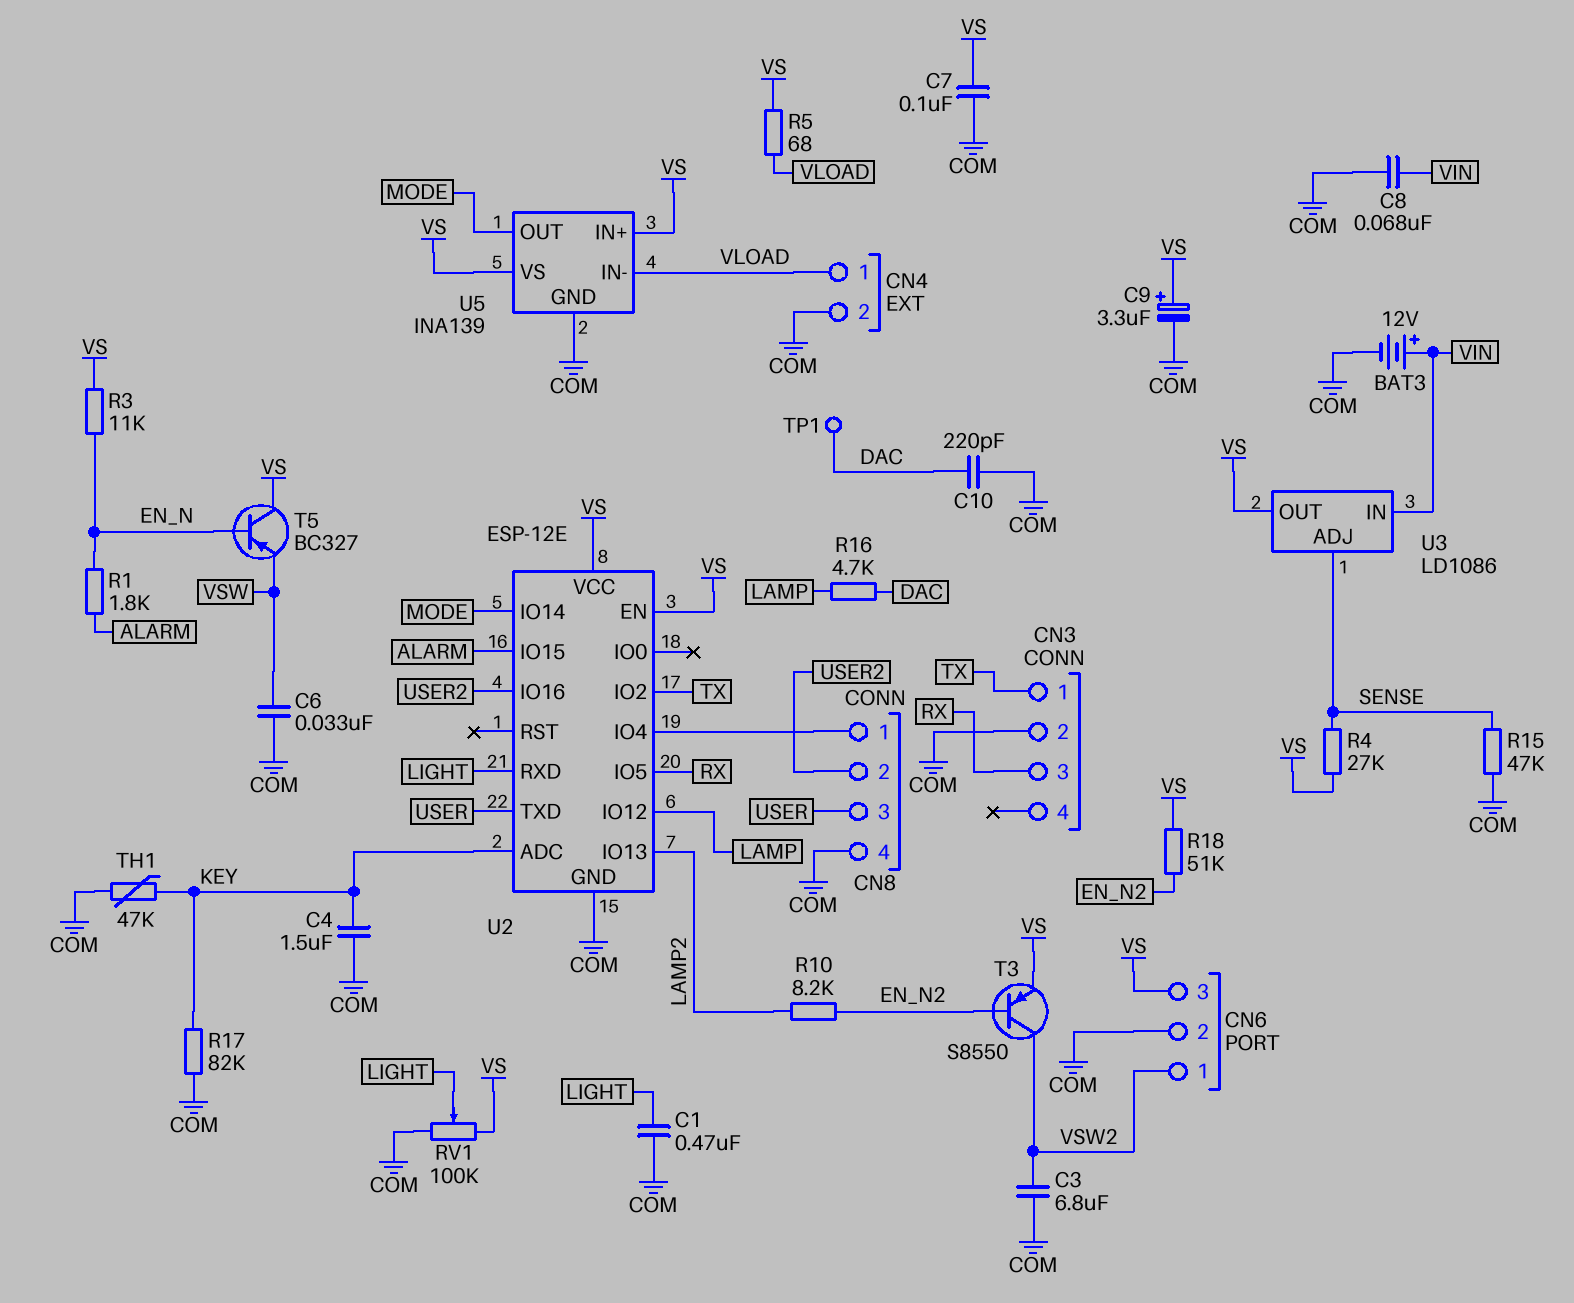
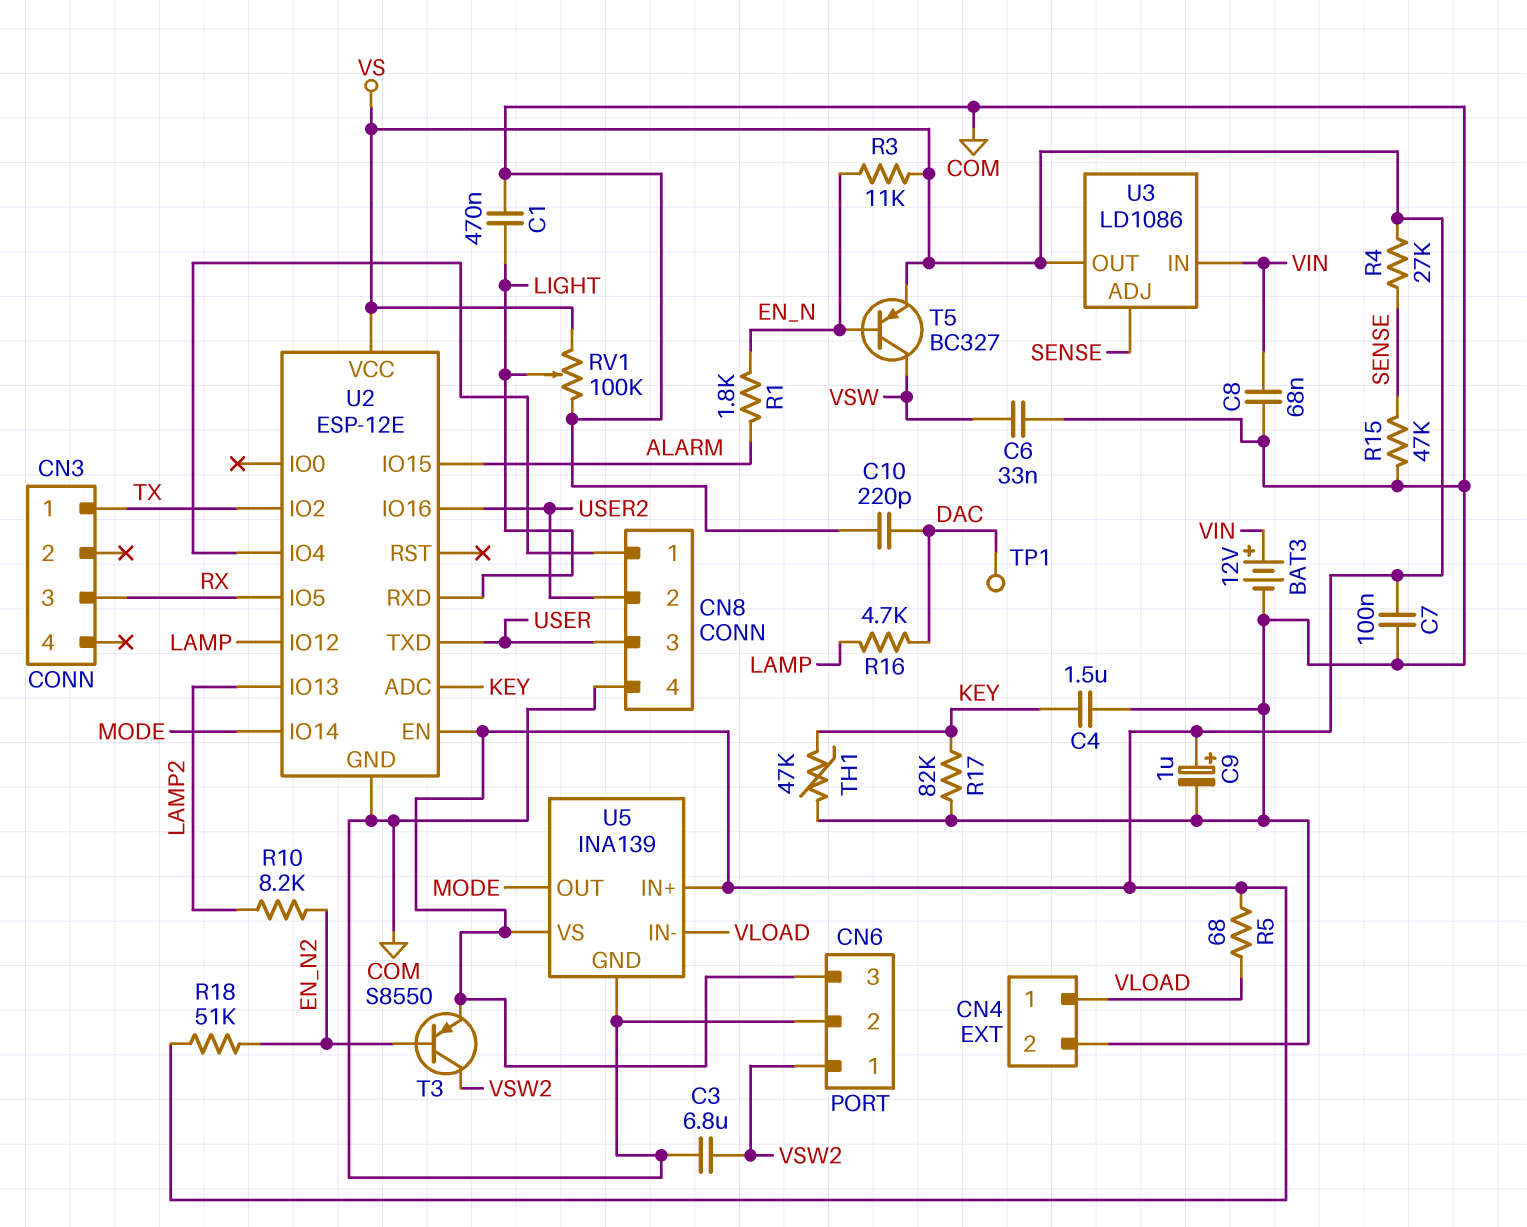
C9: 3.3uF (plus VS, minus COM) -> 1uF (plus VS, minus COM)
CN3 pin 2: COM -> none
T5: PNP BC327 (B EN_N, C VS, E VSW) -> PNP BC327 (B EN_N, C VSW, E VS)

